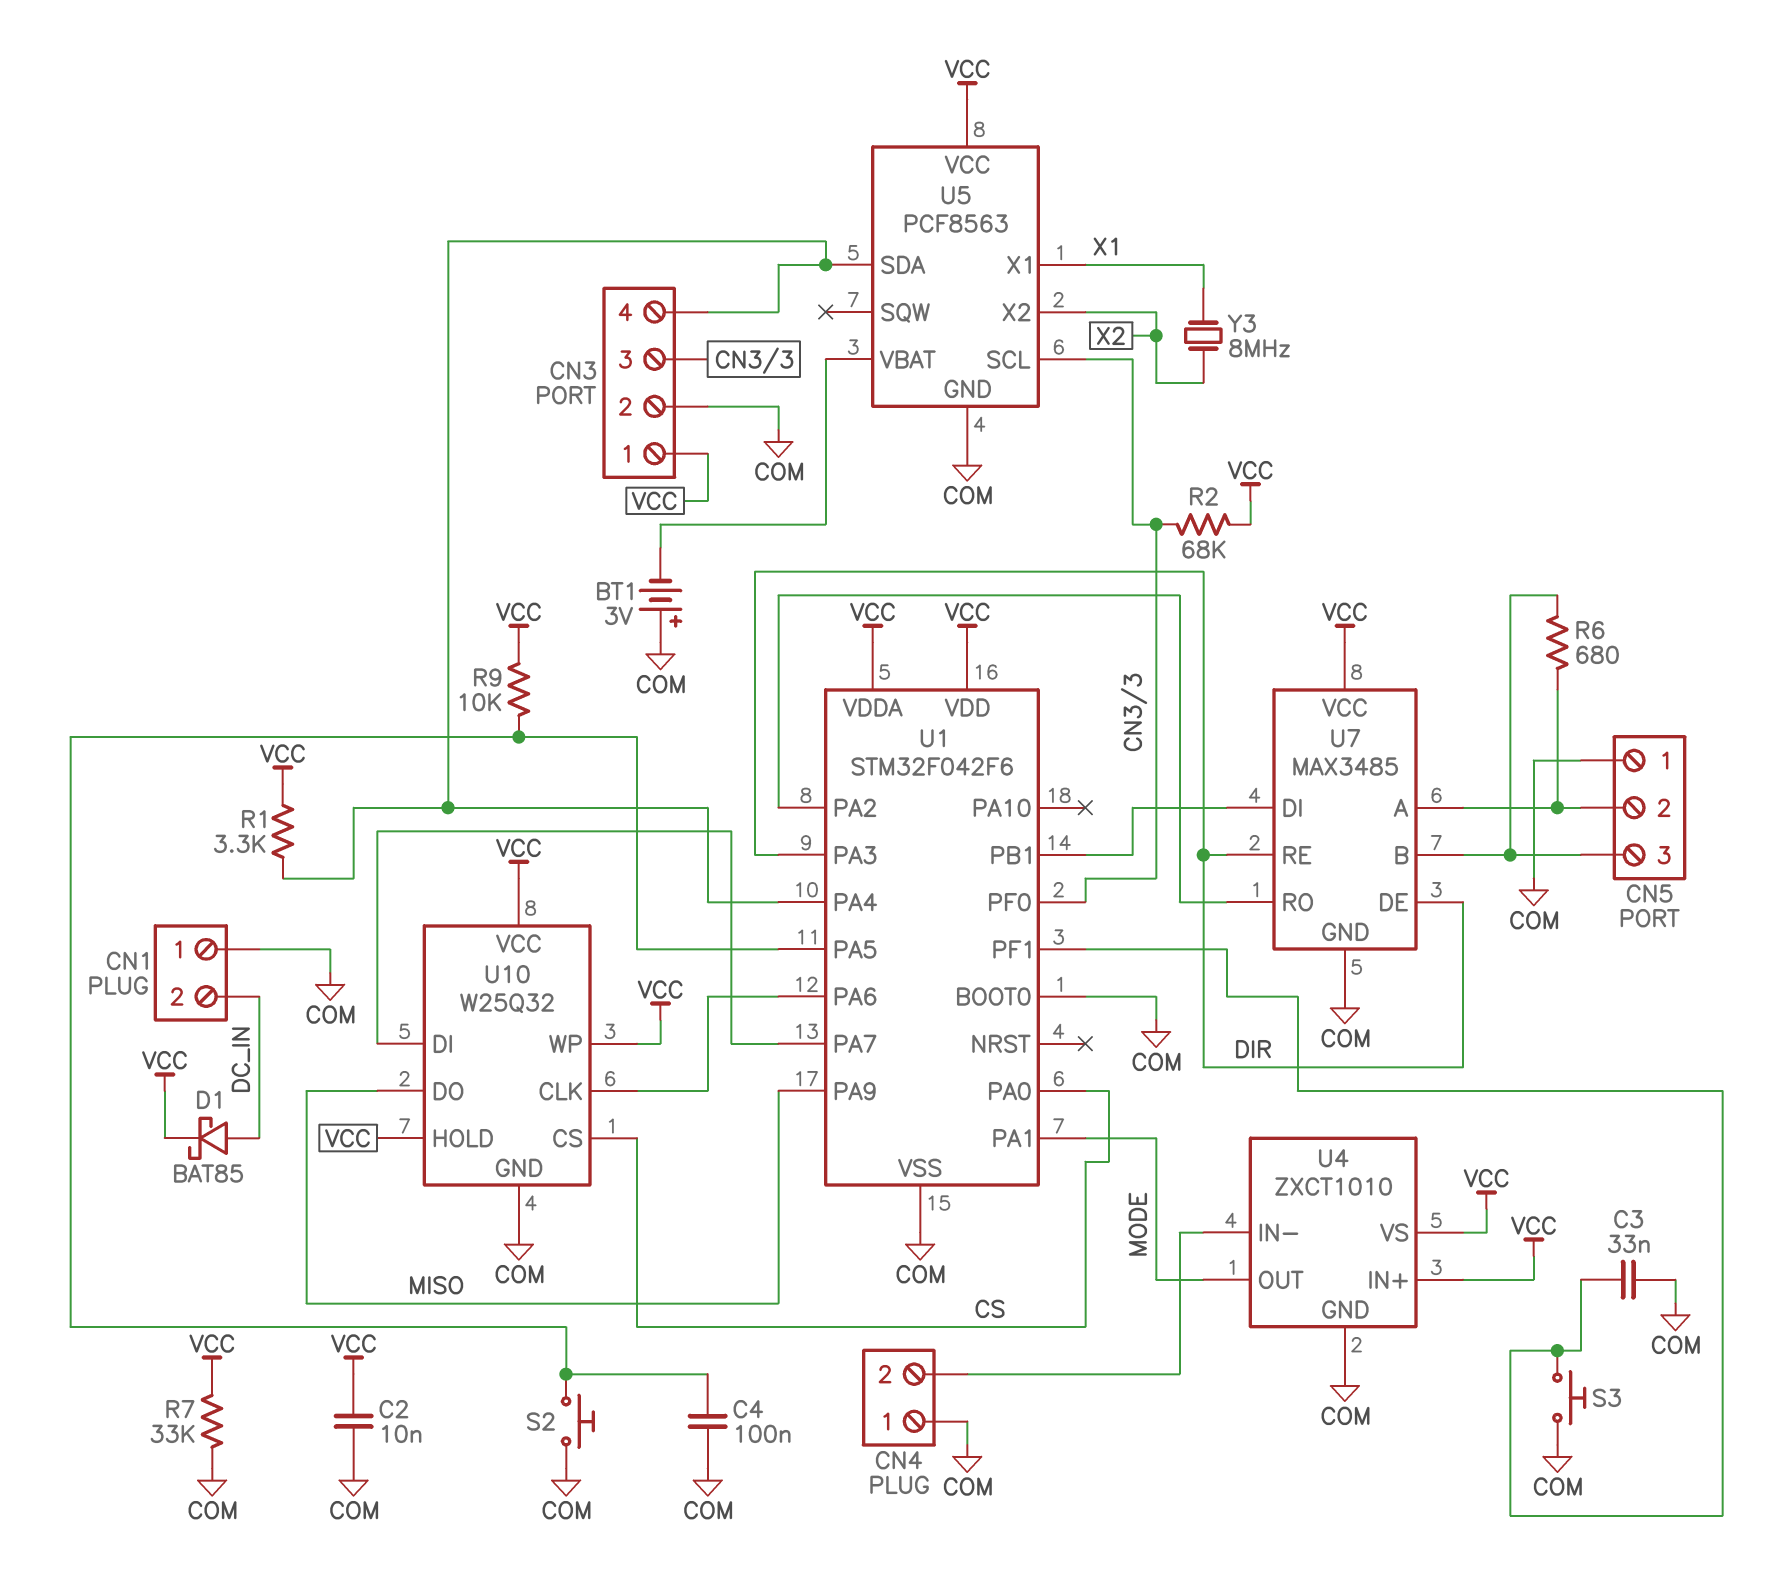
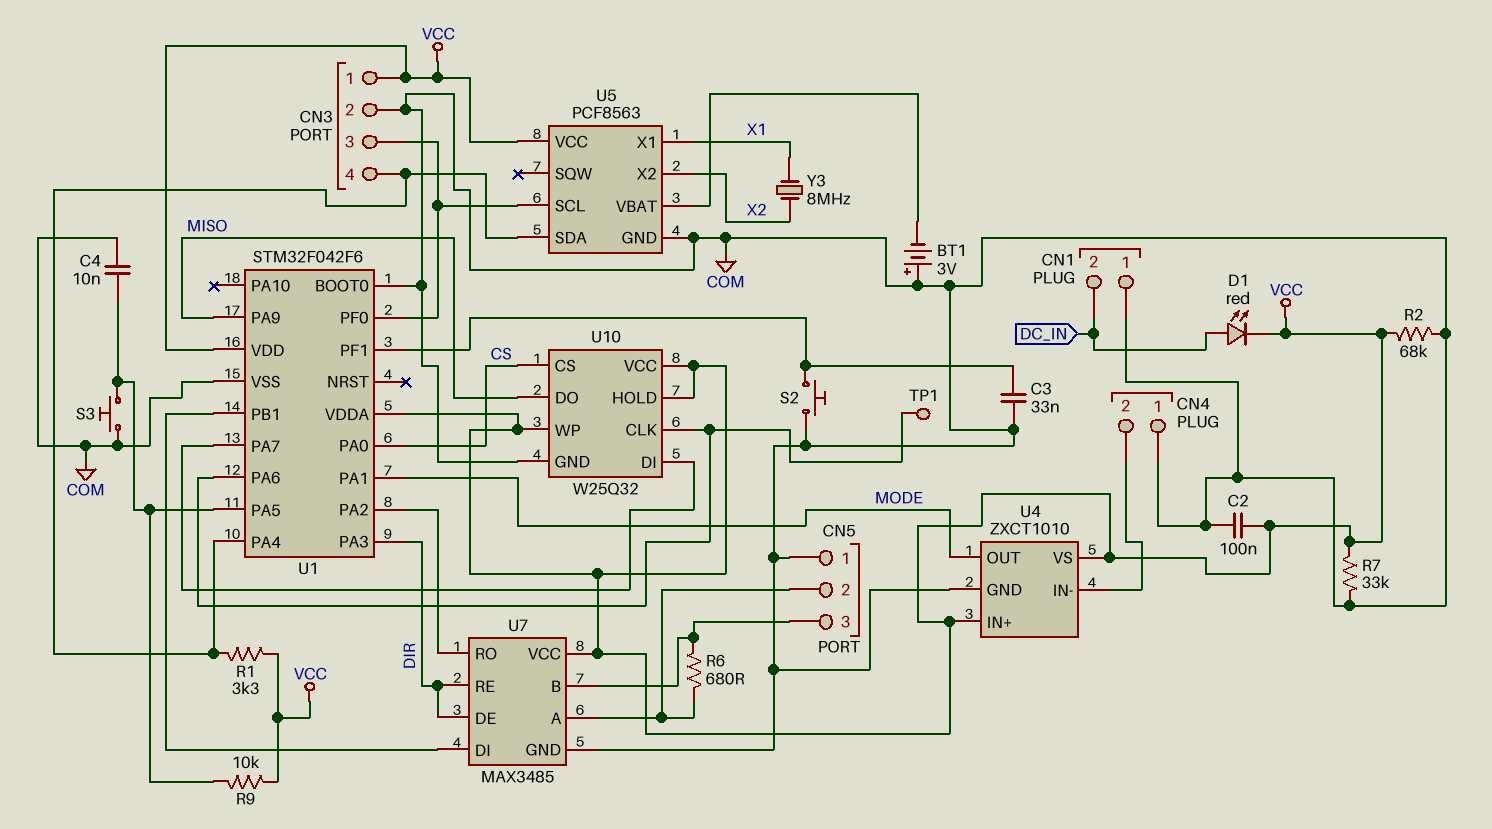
C2: 10nF (COM, VCC) -> 100nF (COM, VCC)
C4: 100nF (COM, U1/PA5) -> 10nF (COM, U1/PA5)
D1: schottky BAT85 (A DC_IN, K VCC) -> LED red (A DC_IN, K VCC)
R2: 68k (CN3/3, VCC) -> 68k (COM, VCC)
S2: button (COM, U1/PA5) -> button (COM, U1/PF1)
S3: button (COM, U1/PF1) -> button (COM, U1/PA5)
TP1: none -> test point (U1/PA6)

